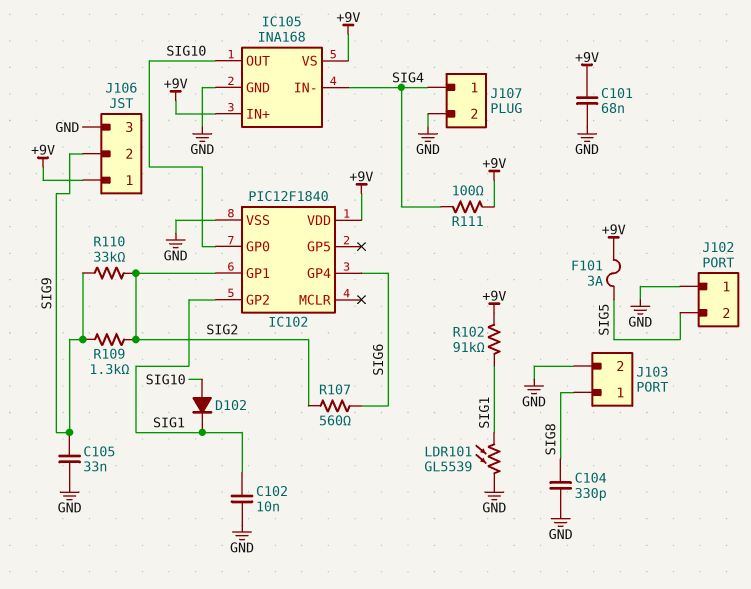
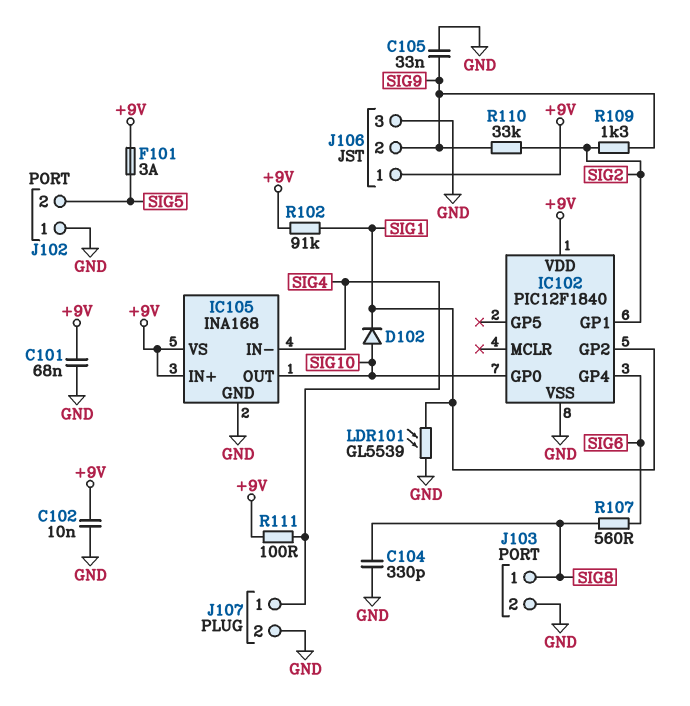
C102: 10nF (GND, SIG1) -> 10nF (+9V, GND)
R107: 560 (SIG2, SIG6) -> 560 (SIG6, SIG8)

